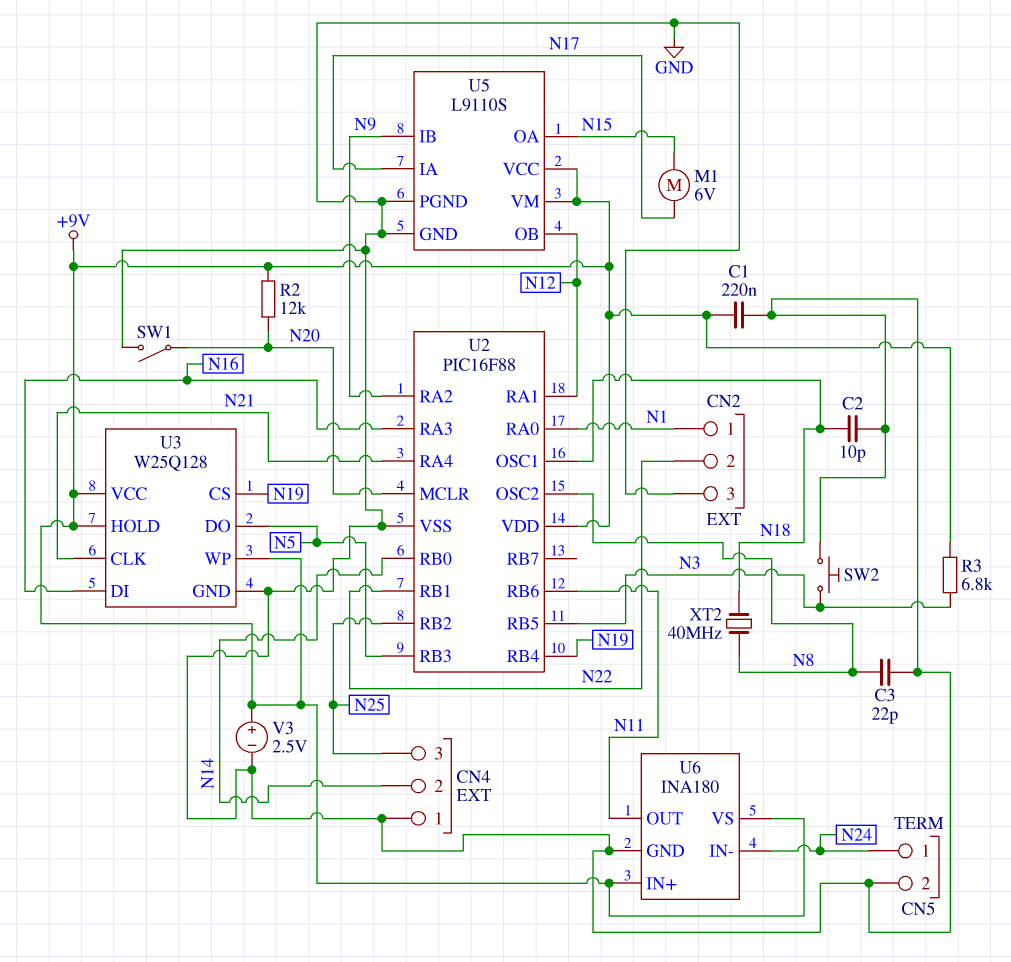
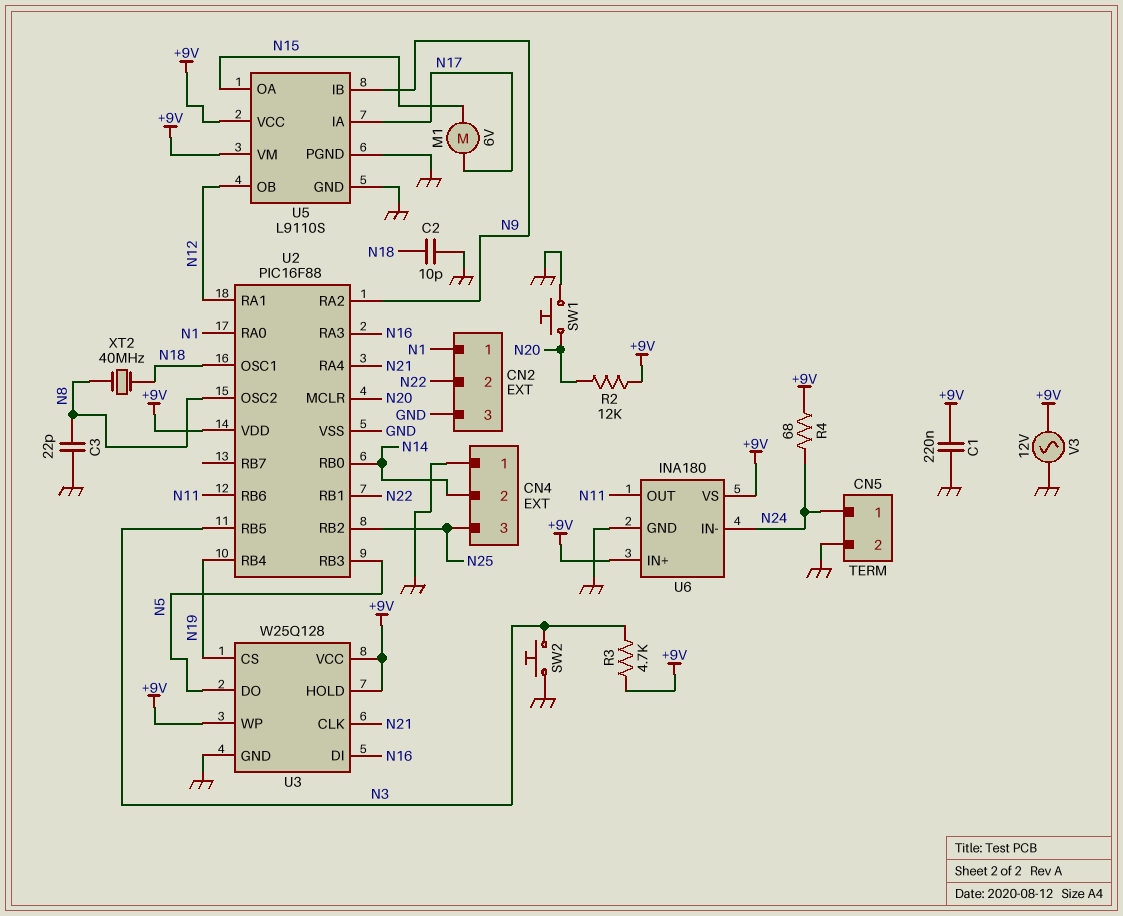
R3: 6.8k (+9V, N3) -> 4.7k (+9V, N3)
R4: none -> 68 (+9V, N24)
SW1: switch (GND, N20) -> button (GND, N20)
V3: 2.5V (plus +9V, minus GND) -> AC 12V (+9V, GND)

